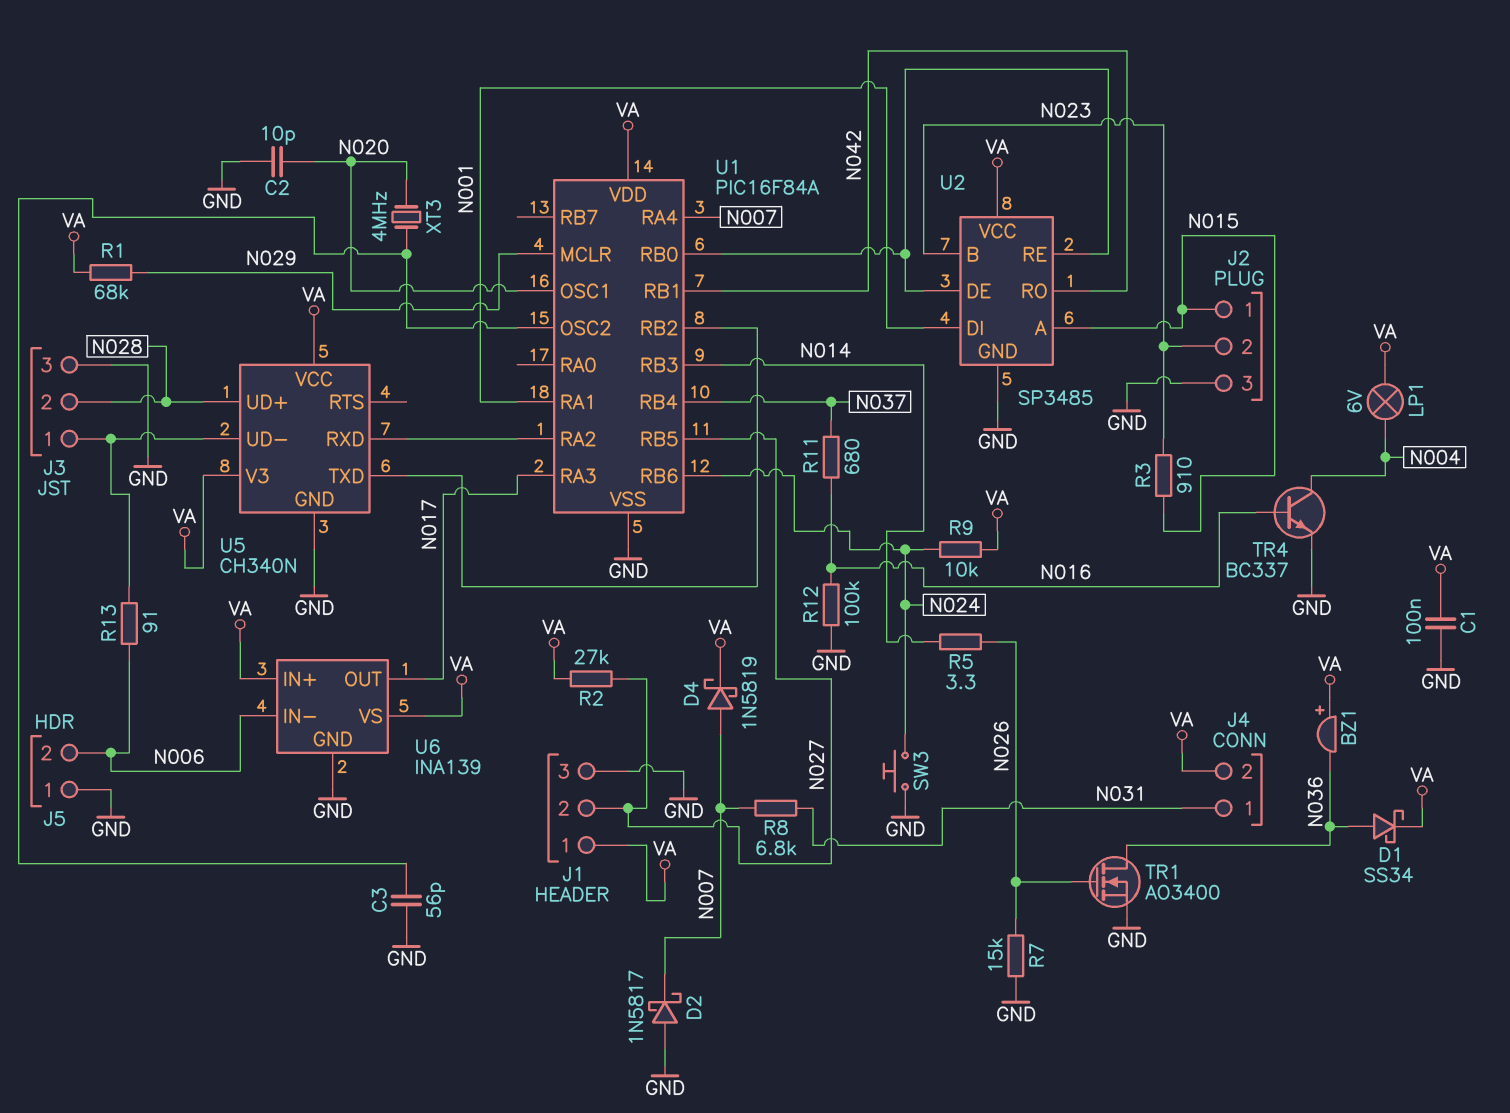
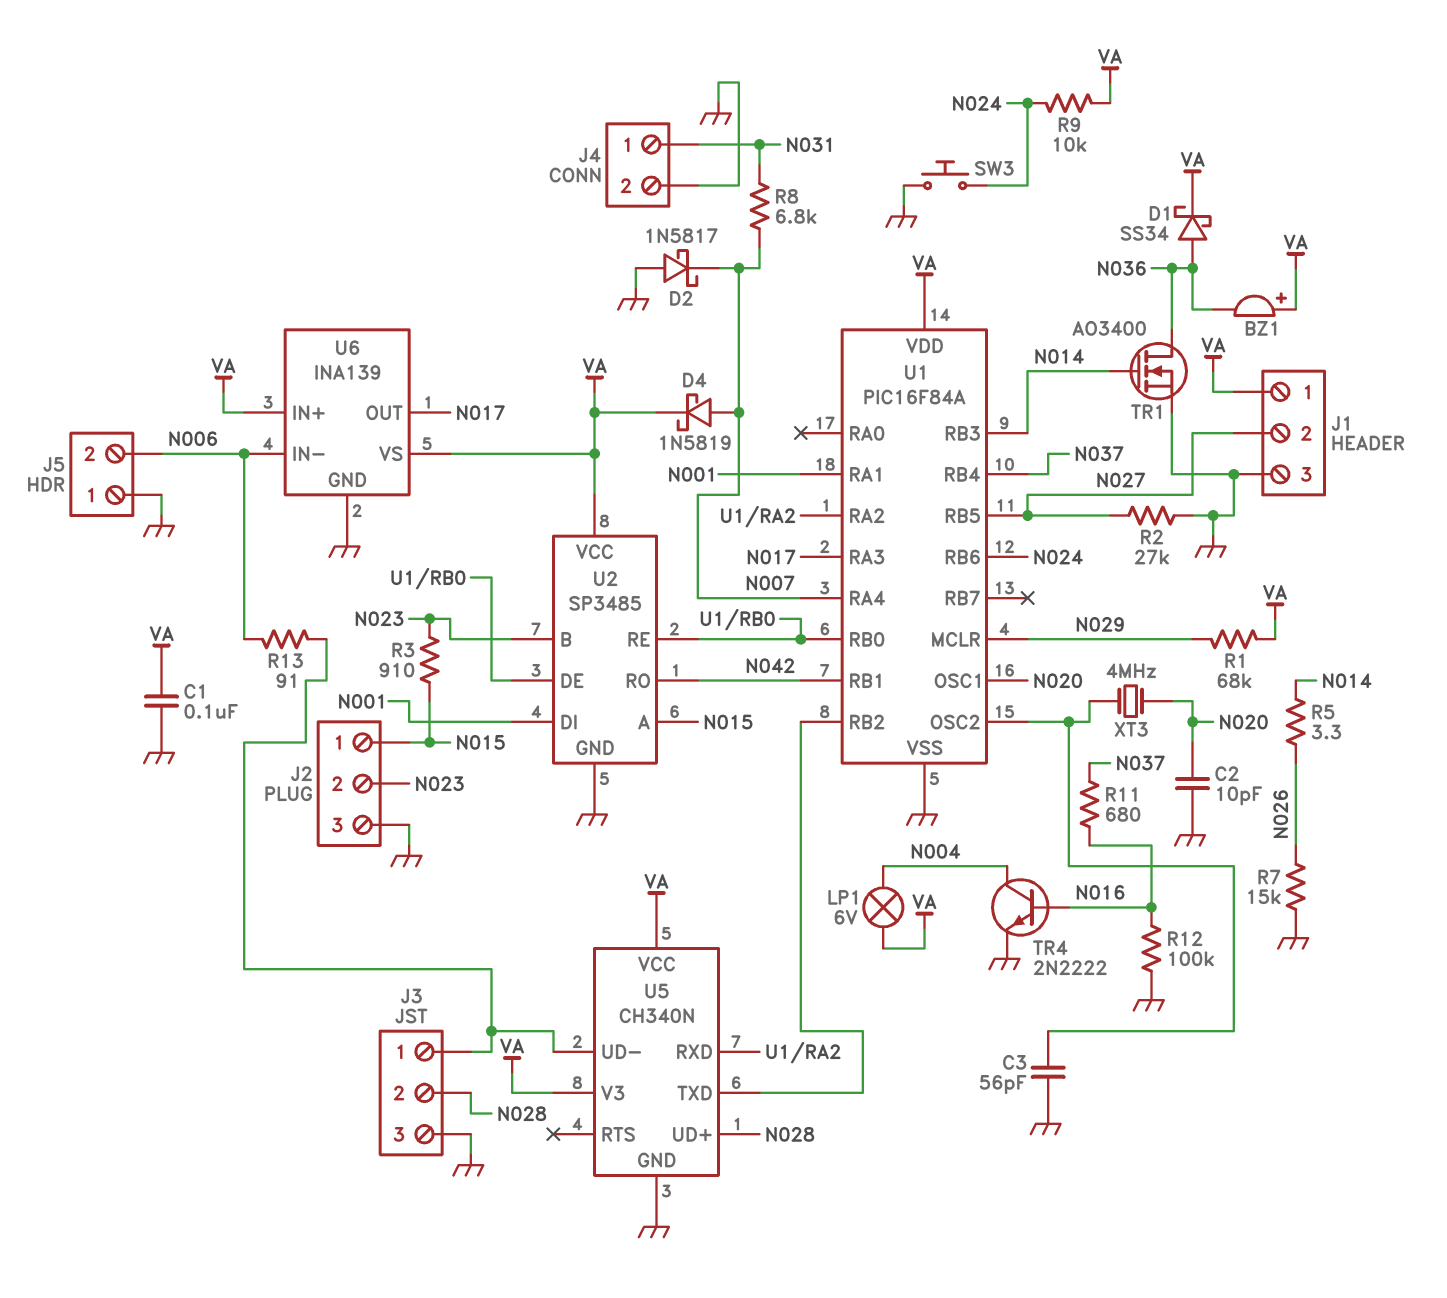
J4 pin 2: VA -> GND
R2: 27k (N027, VA) -> 27k (GND, N027)
TR1: NMOS AO3400 (G N026, D N036, S GND) -> NMOS AO3400 (G N014, D N036, S GND)
TR4: NPN BC337 (B N016, C N004, E GND) -> NPN 2N2222 (B N016, C N004, E GND)

